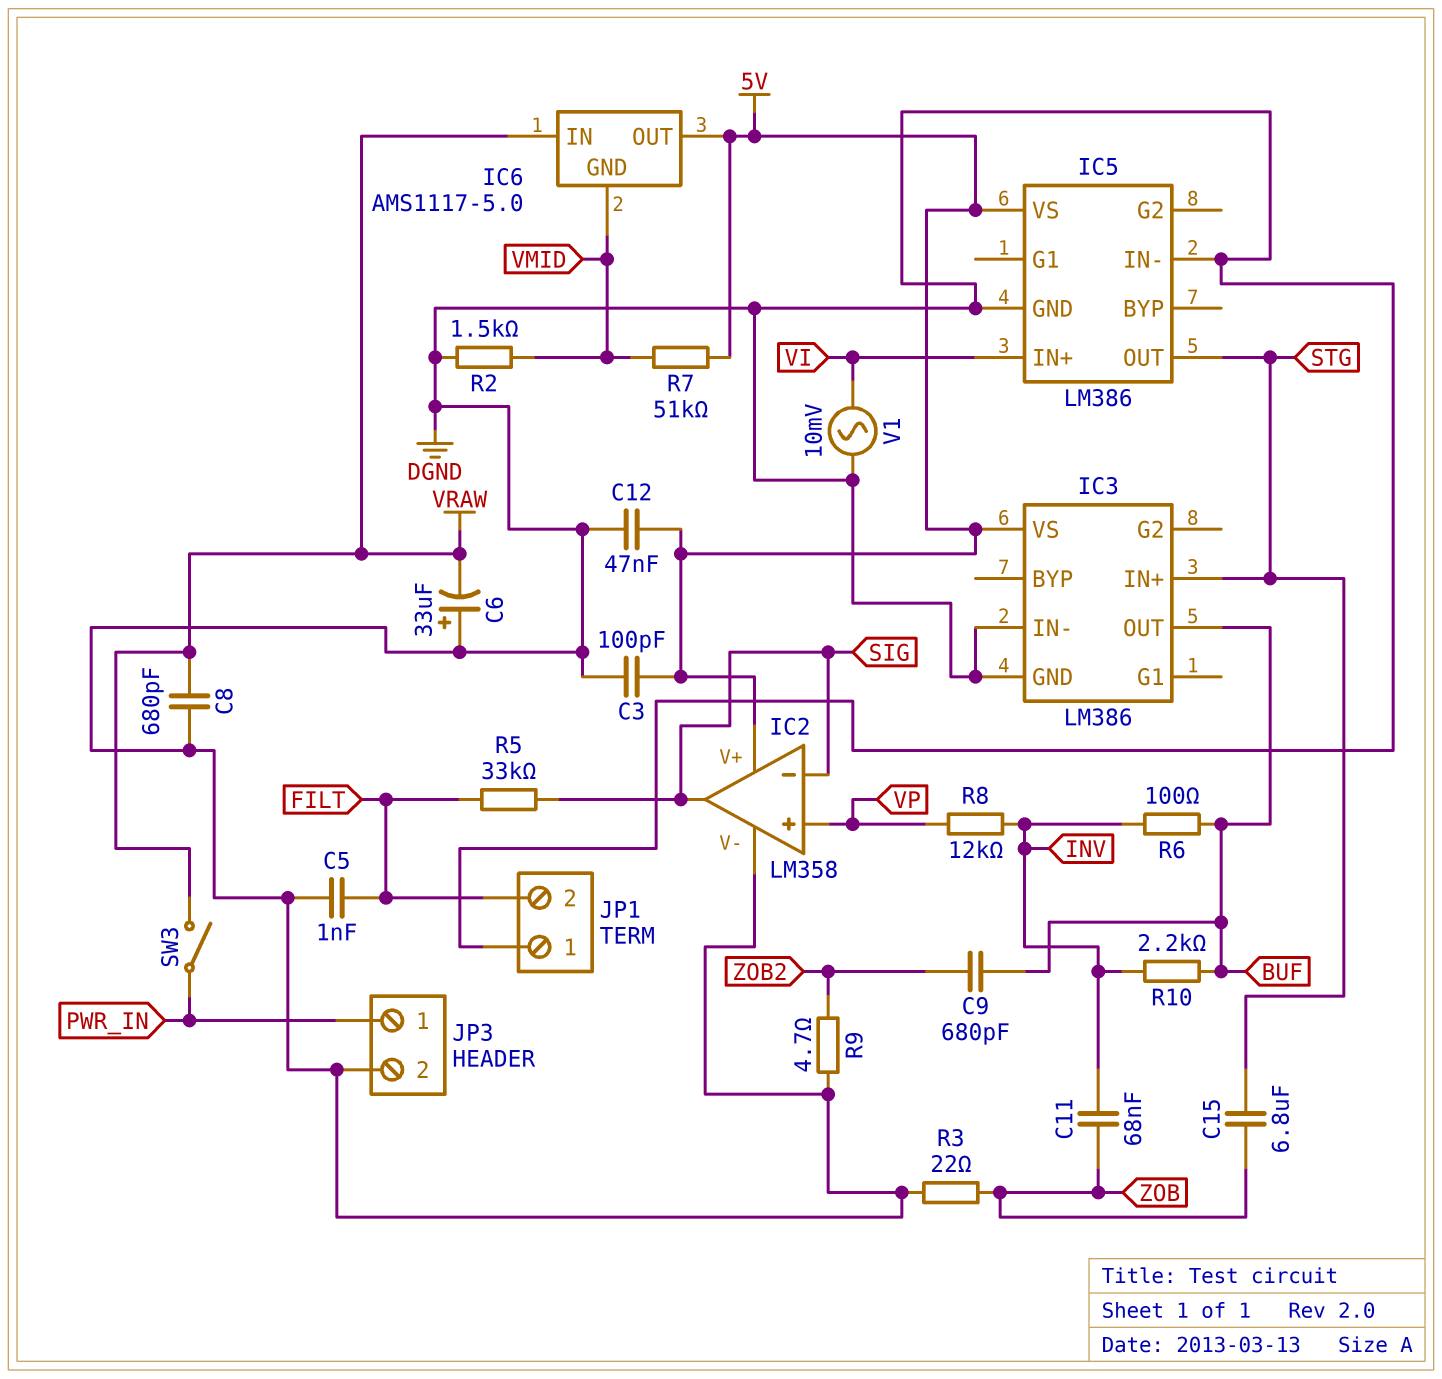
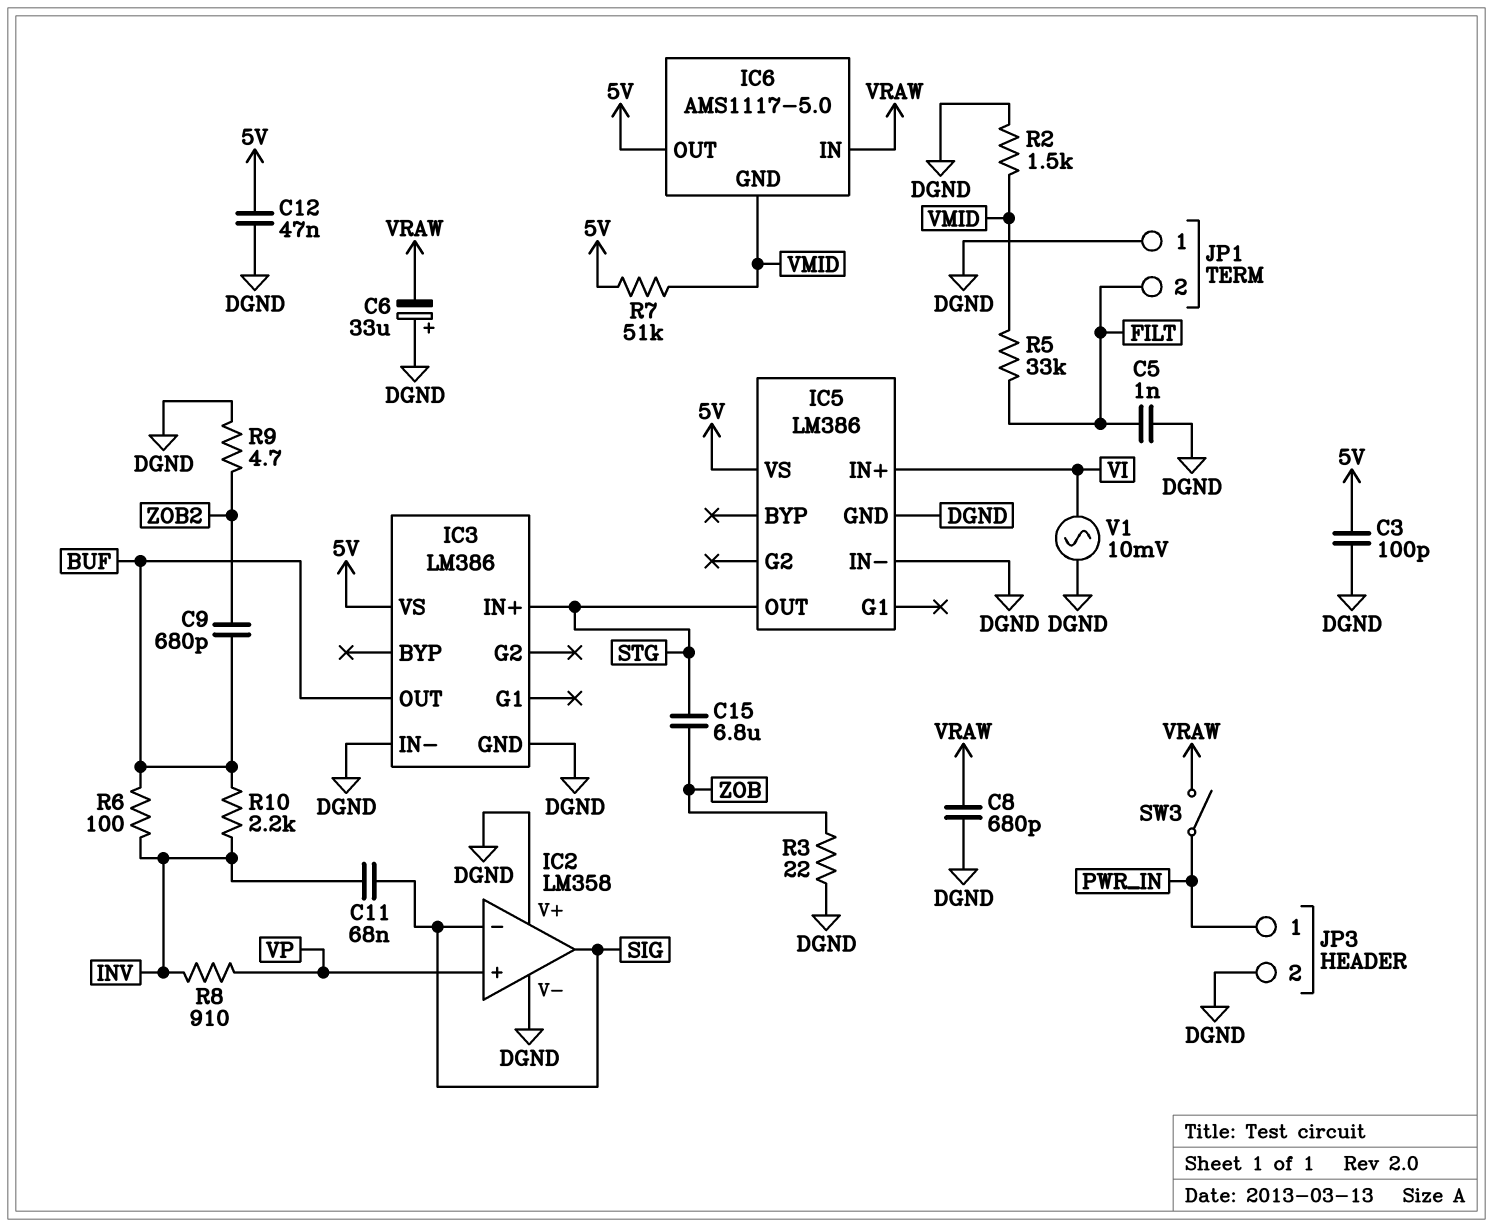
C11: 68nF (INV, ZOB) -> 68nF (INV, SIG)
IC2 pin V+: 5V -> DGND
R5: 33k (FILT, SIG) -> 33k (FILT, VMID)
R8: 12k (INV, VP) -> 910 (INV, VP)

